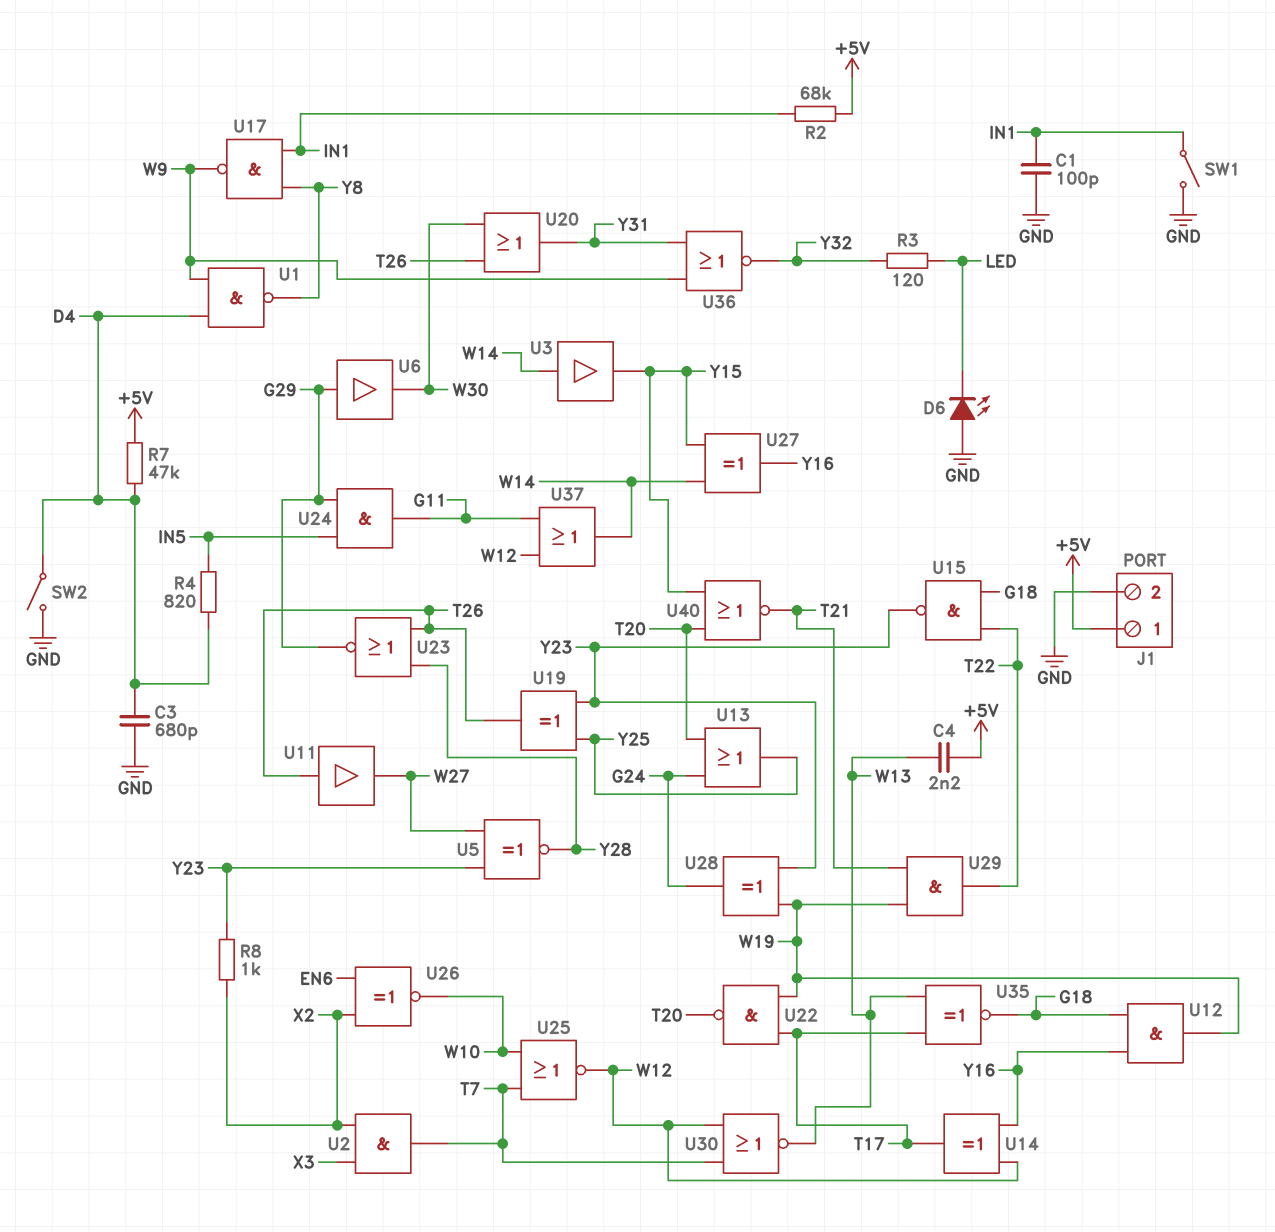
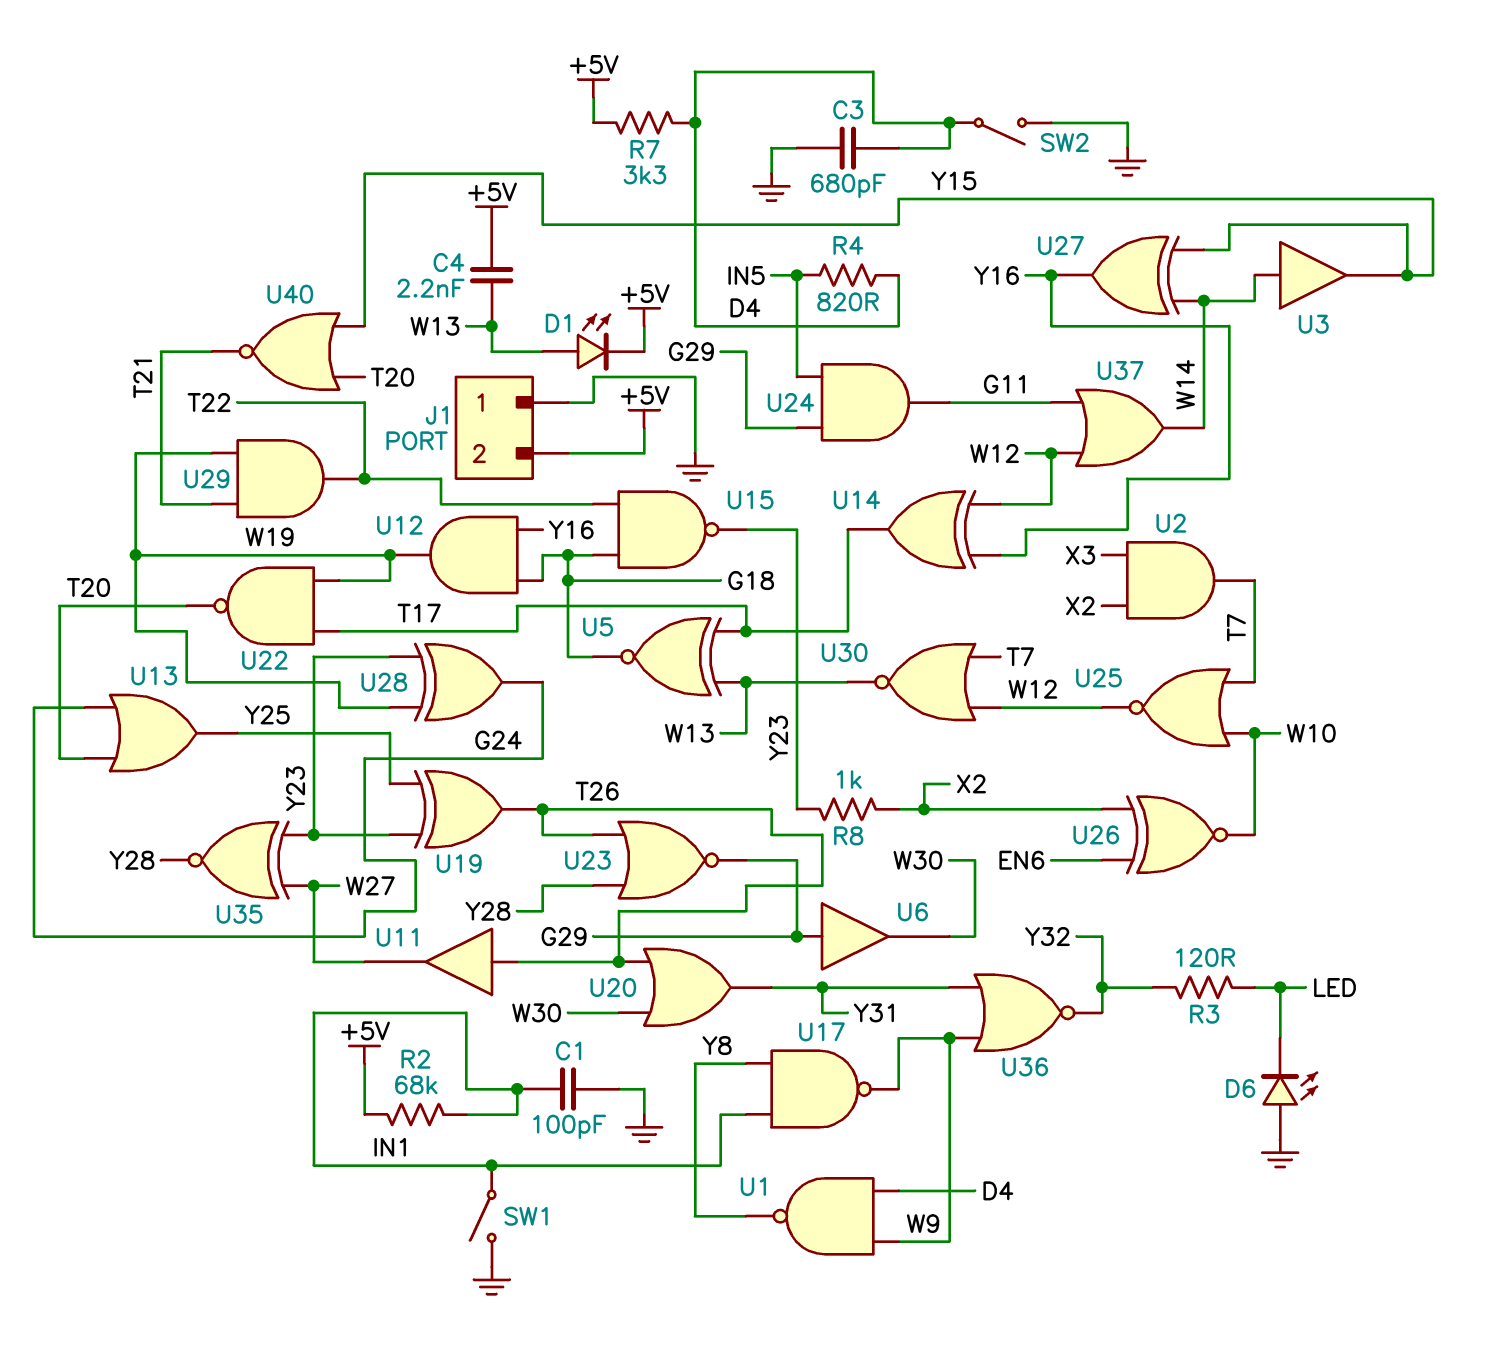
D1: none -> LED (A W13, K +5V)
J1 pin 1: +5V -> GND
J1 pin 2: GND -> +5V
R7: 47k (+5V, D4) -> 3.3k (+5V, D4)
U5: XNOR (in W27, in Y23, out Y28) -> XNOR (in T17, in W13, out G18)
U35: XNOR (in T17, in W13, out G18) -> XNOR (in W27, in Y23, out Y28)

